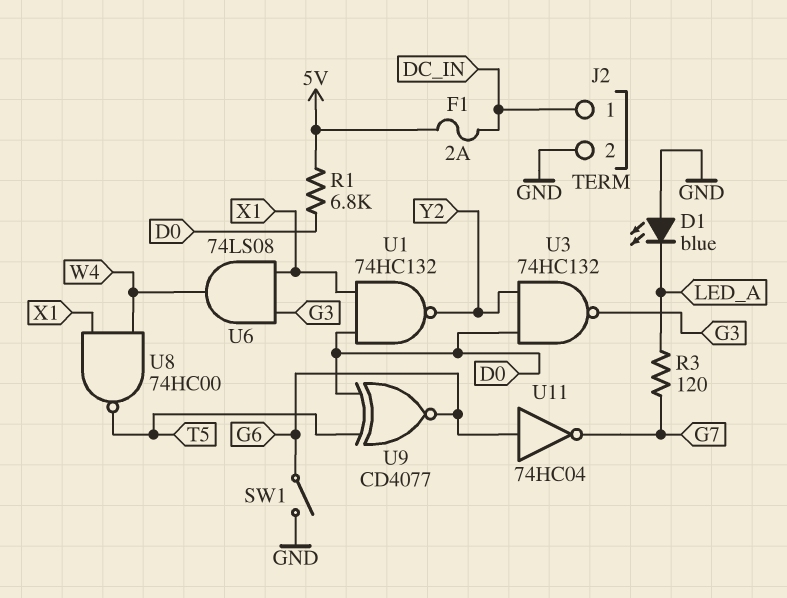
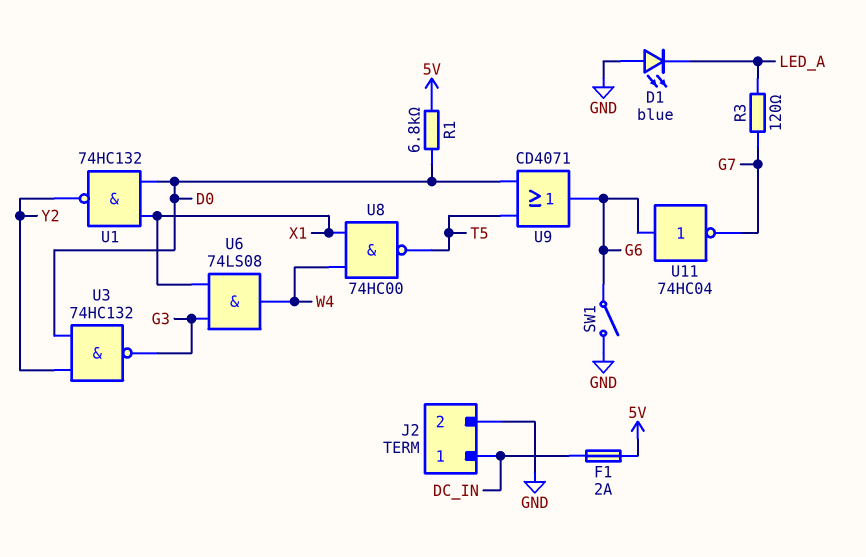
U9: XNOR CD4077 (in D0, in T5, out G6) -> OR CD4071 (in D0, in T5, out G6)

